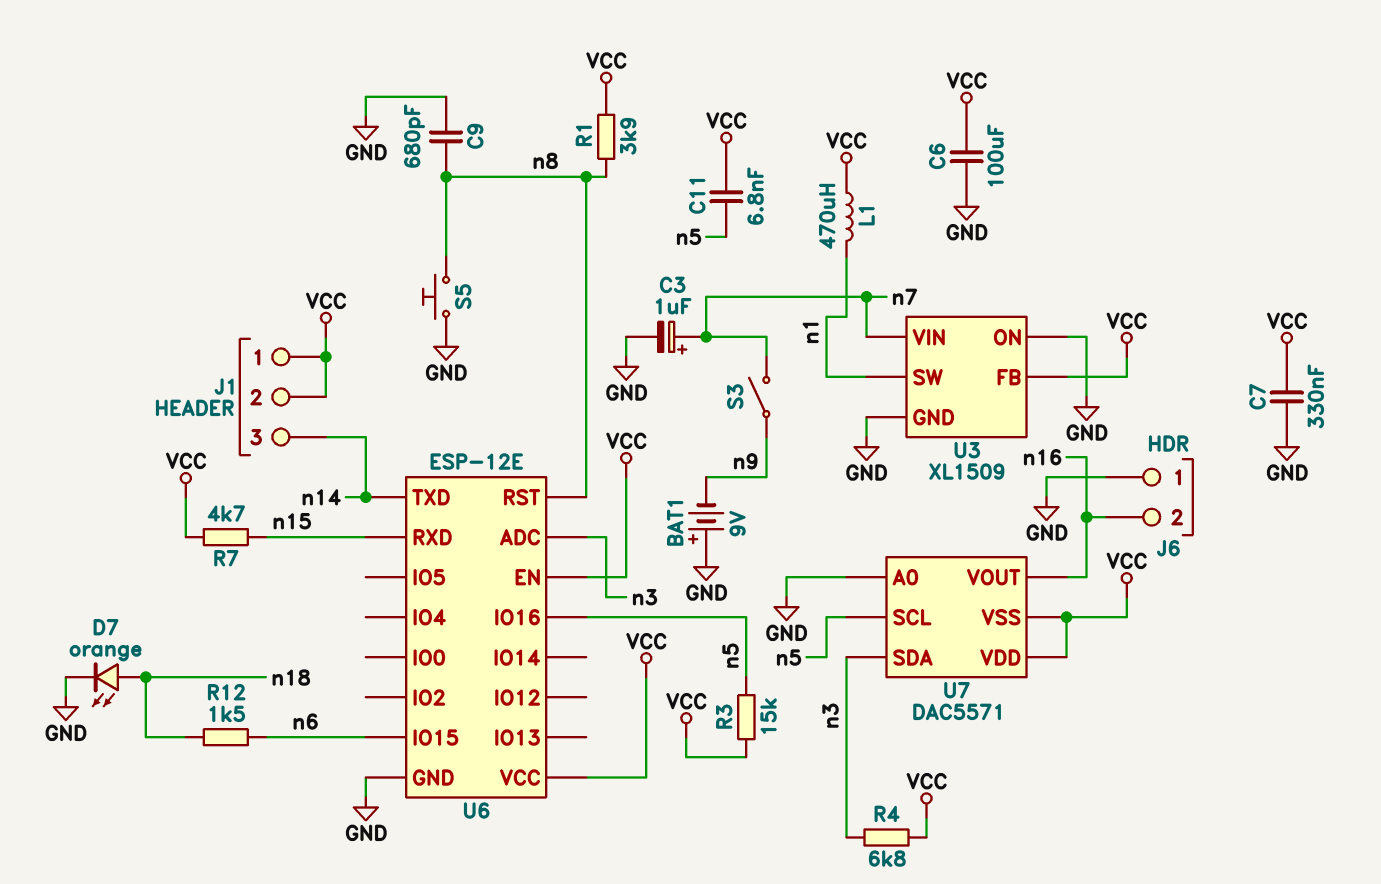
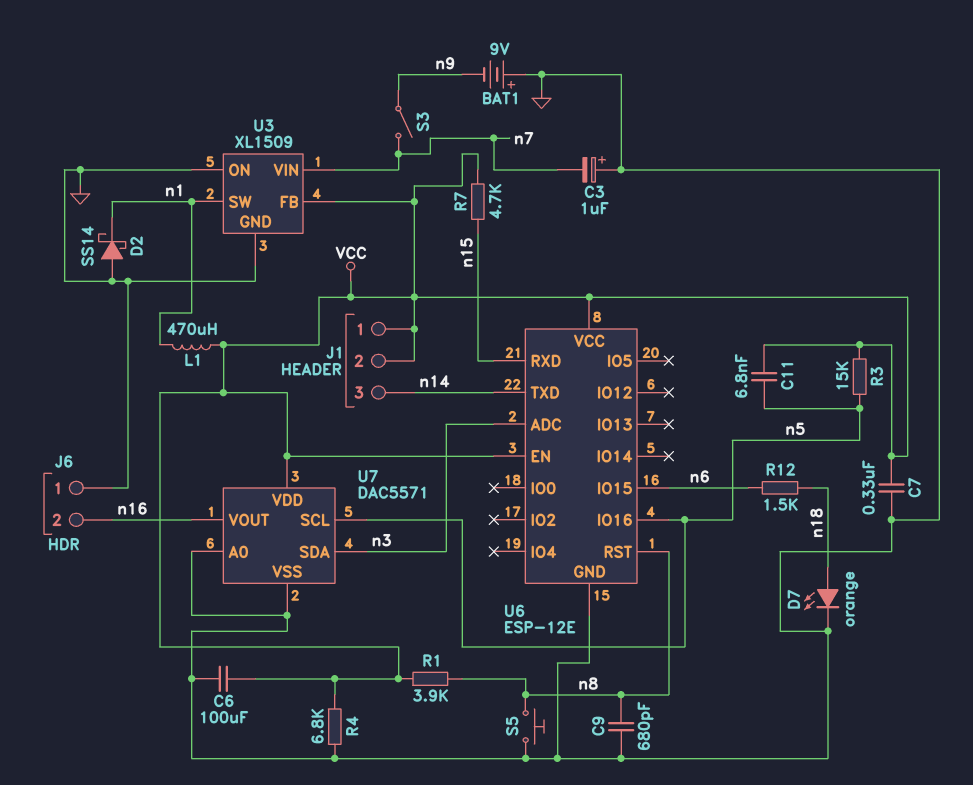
C3: 1uF (plus n7, minus GND) -> 1uF (plus GND, minus n7)
D2: none -> schottky SS14 (A GND, K n1)
R4: 6.8k (VCC, n3) -> 6.8k (GND, VCC)
U7 pin VSS: VCC -> GND

